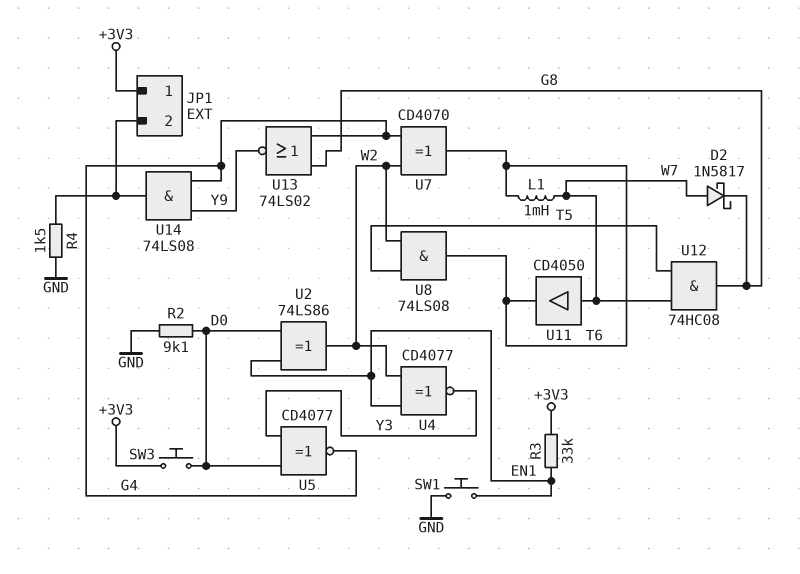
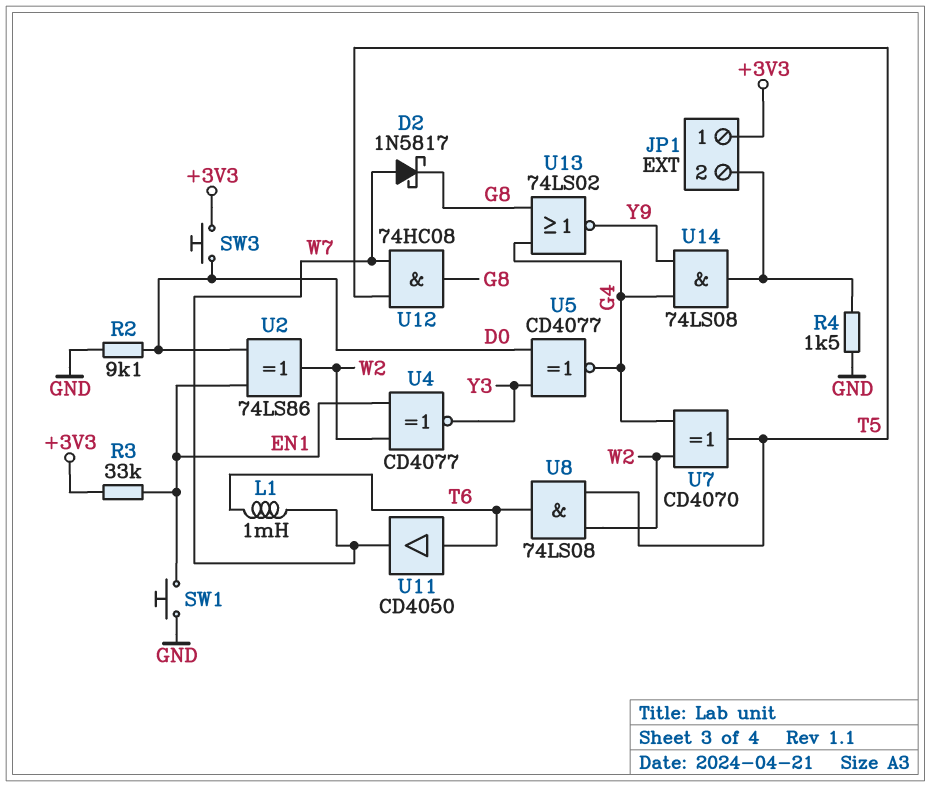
U7: XOR CD4070 (in G4, in W2, out T6) -> XOR CD4070 (in G4, in W2, out T5)
U11: buffer CD4050 (in W7, out T6) -> buffer CD4050 (in T6, out W7)

